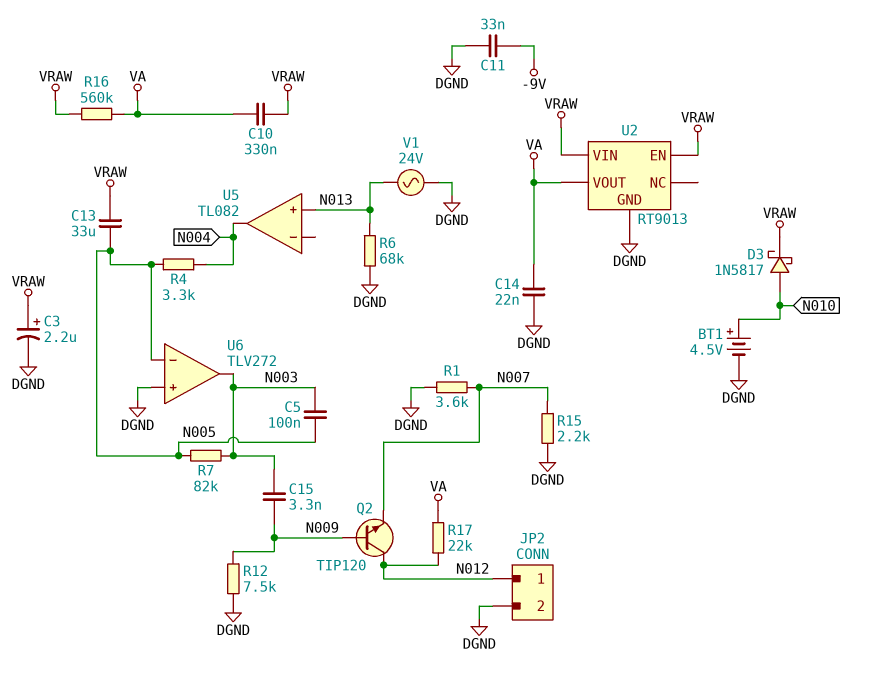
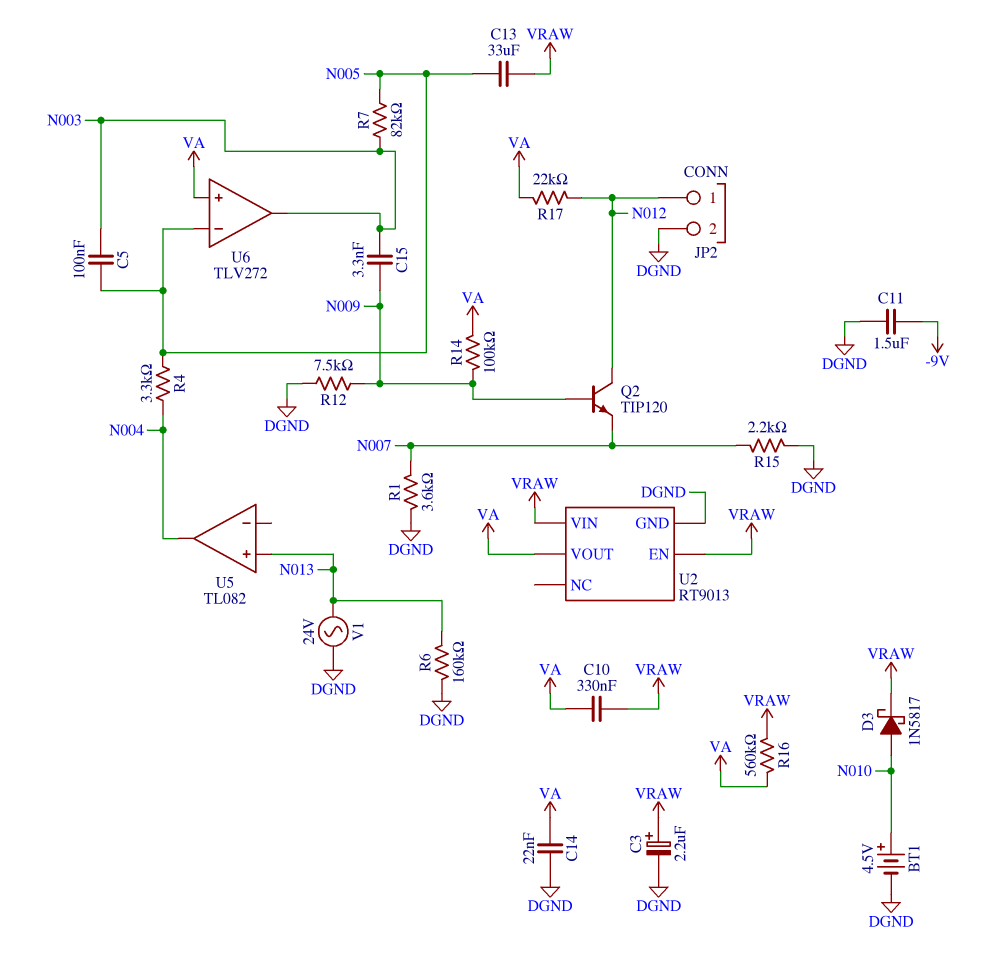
C11: 33nF (-9V, DGND) -> 1.5uF (-9V, DGND)
R6: 68k (DGND, N013) -> 160k (DGND, N013)
R14: none -> 100k (N009, VA)
U6 pin in+: DGND -> VA

